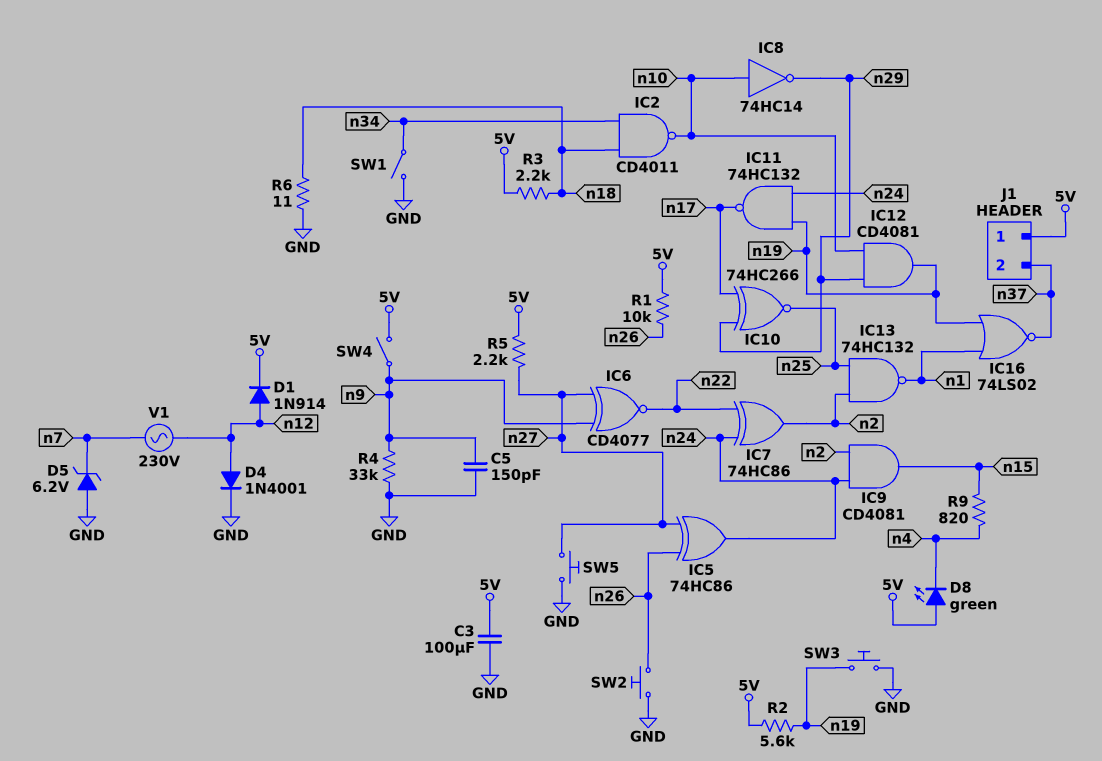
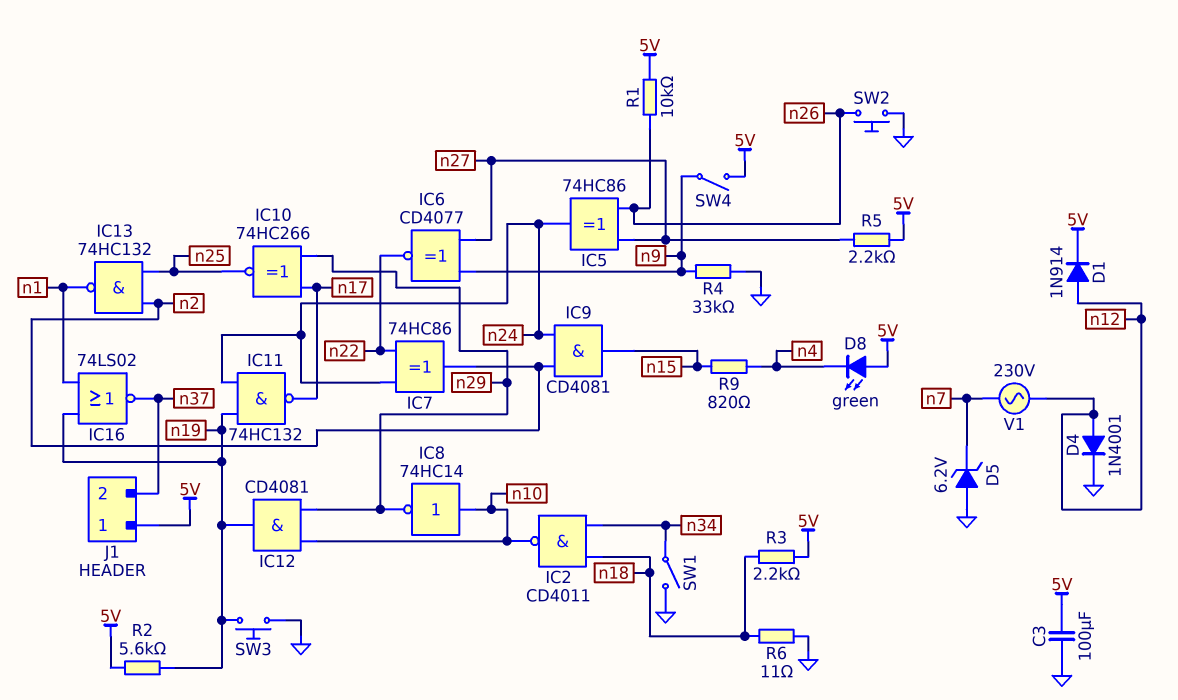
C5: 150pF (GND, n9) -> none
SW5: button (GND, n27) -> none

